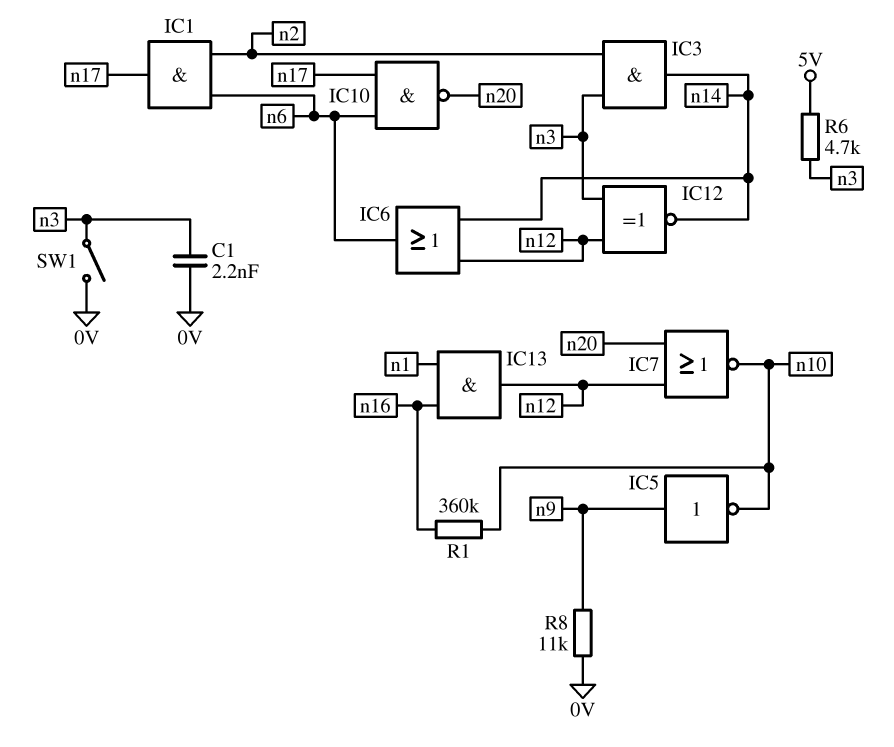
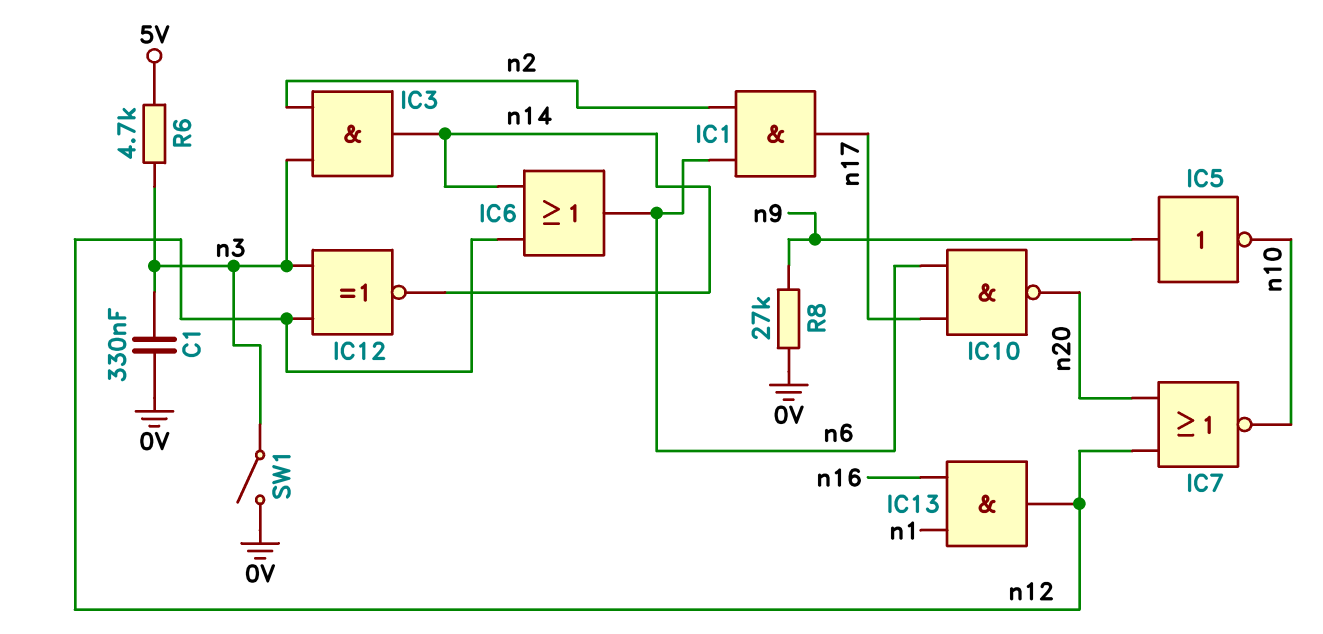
C1: 2.2nF (0V, n3) -> 330nF (0V, n3)
R1: 360k (n10, n16) -> none
R8: 11k (0V, n9) -> 27k (0V, n9)

